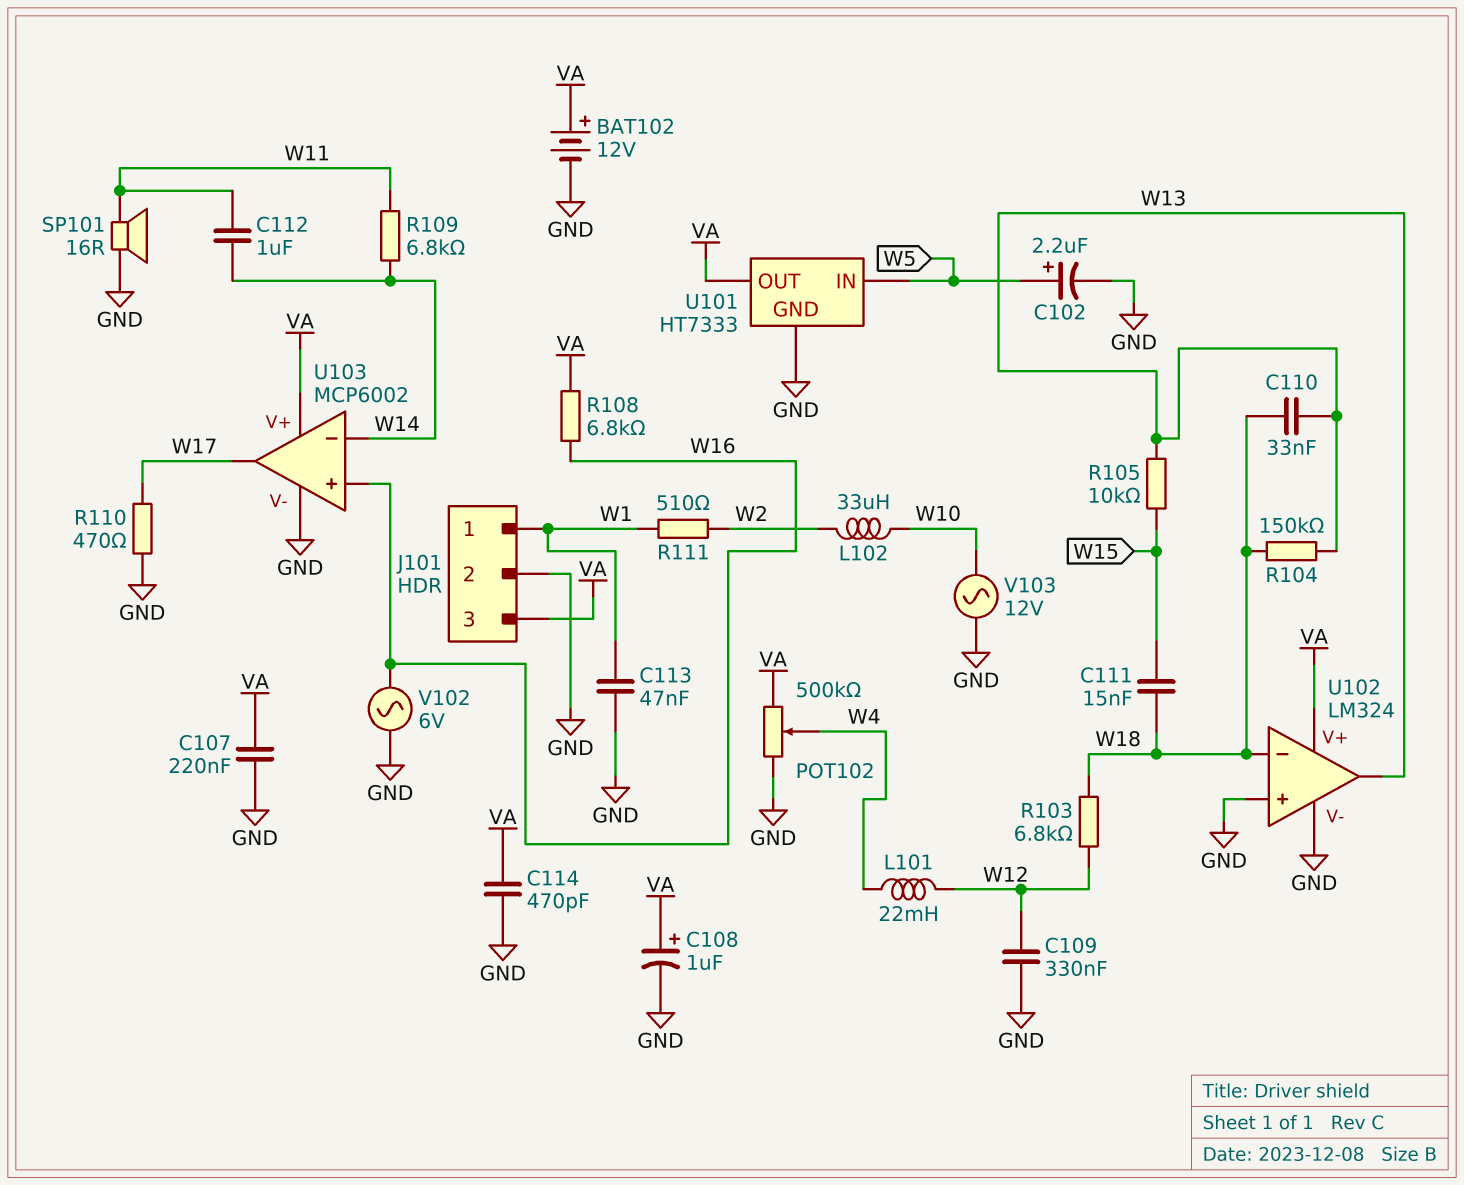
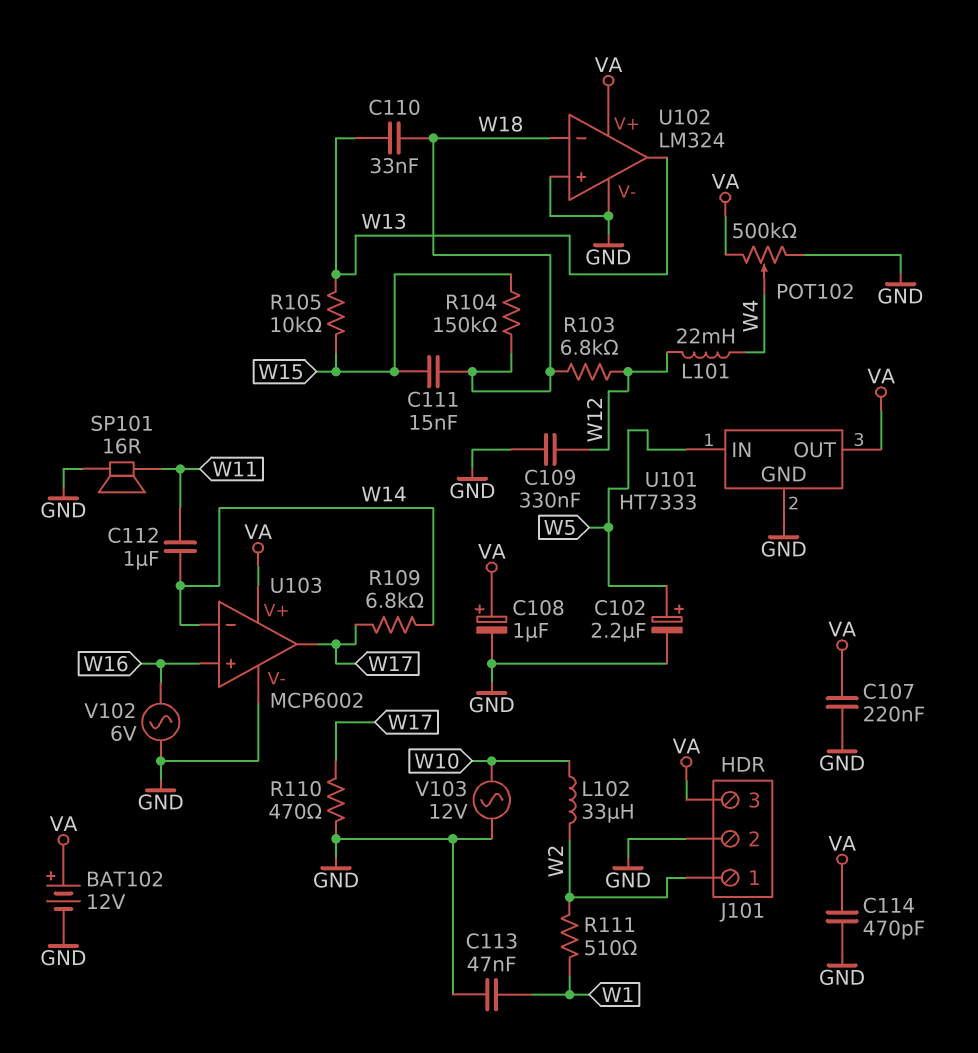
J101 pin 1: W1 -> W2
R104: 150k (W13, W18) -> 150k (W15, W18)
R108: 6.8k (VA, W16) -> none
R109: 6.8k (W11, W14) -> 6.8k (W14, W17)

